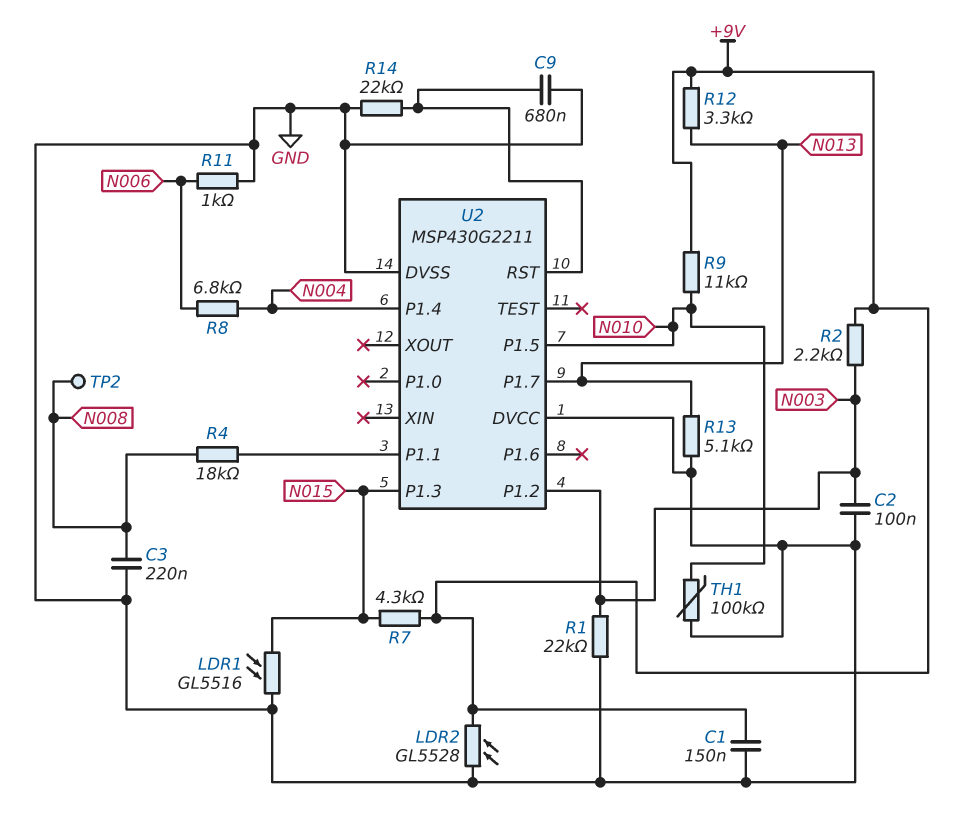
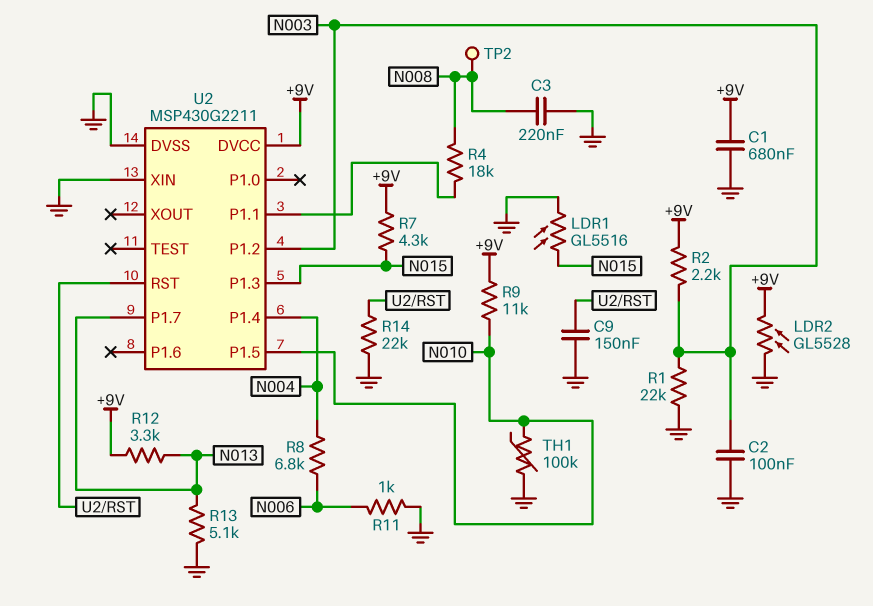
C1: 150nF (+9V, GND) -> 680nF (+9V, GND)
C9: 680nF (GND, U2/RST) -> 150nF (GND, U2/RST)
U2 pin DVCC: GND -> +9V
U2 pin XIN: none -> GND

